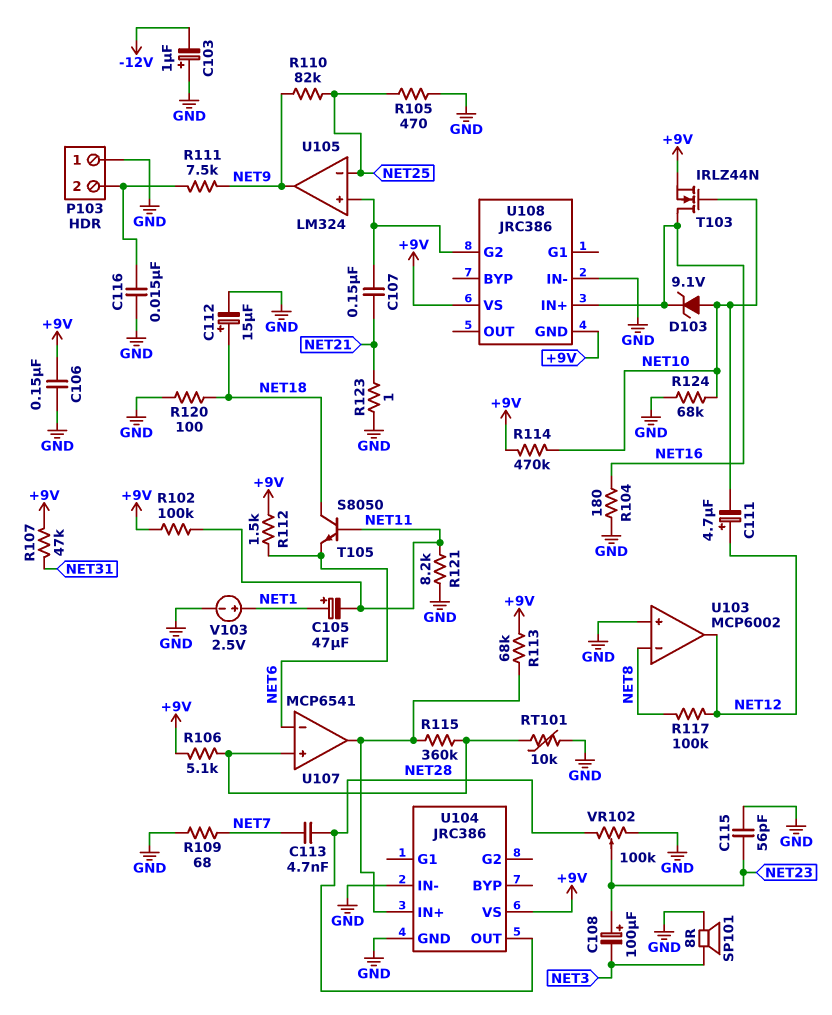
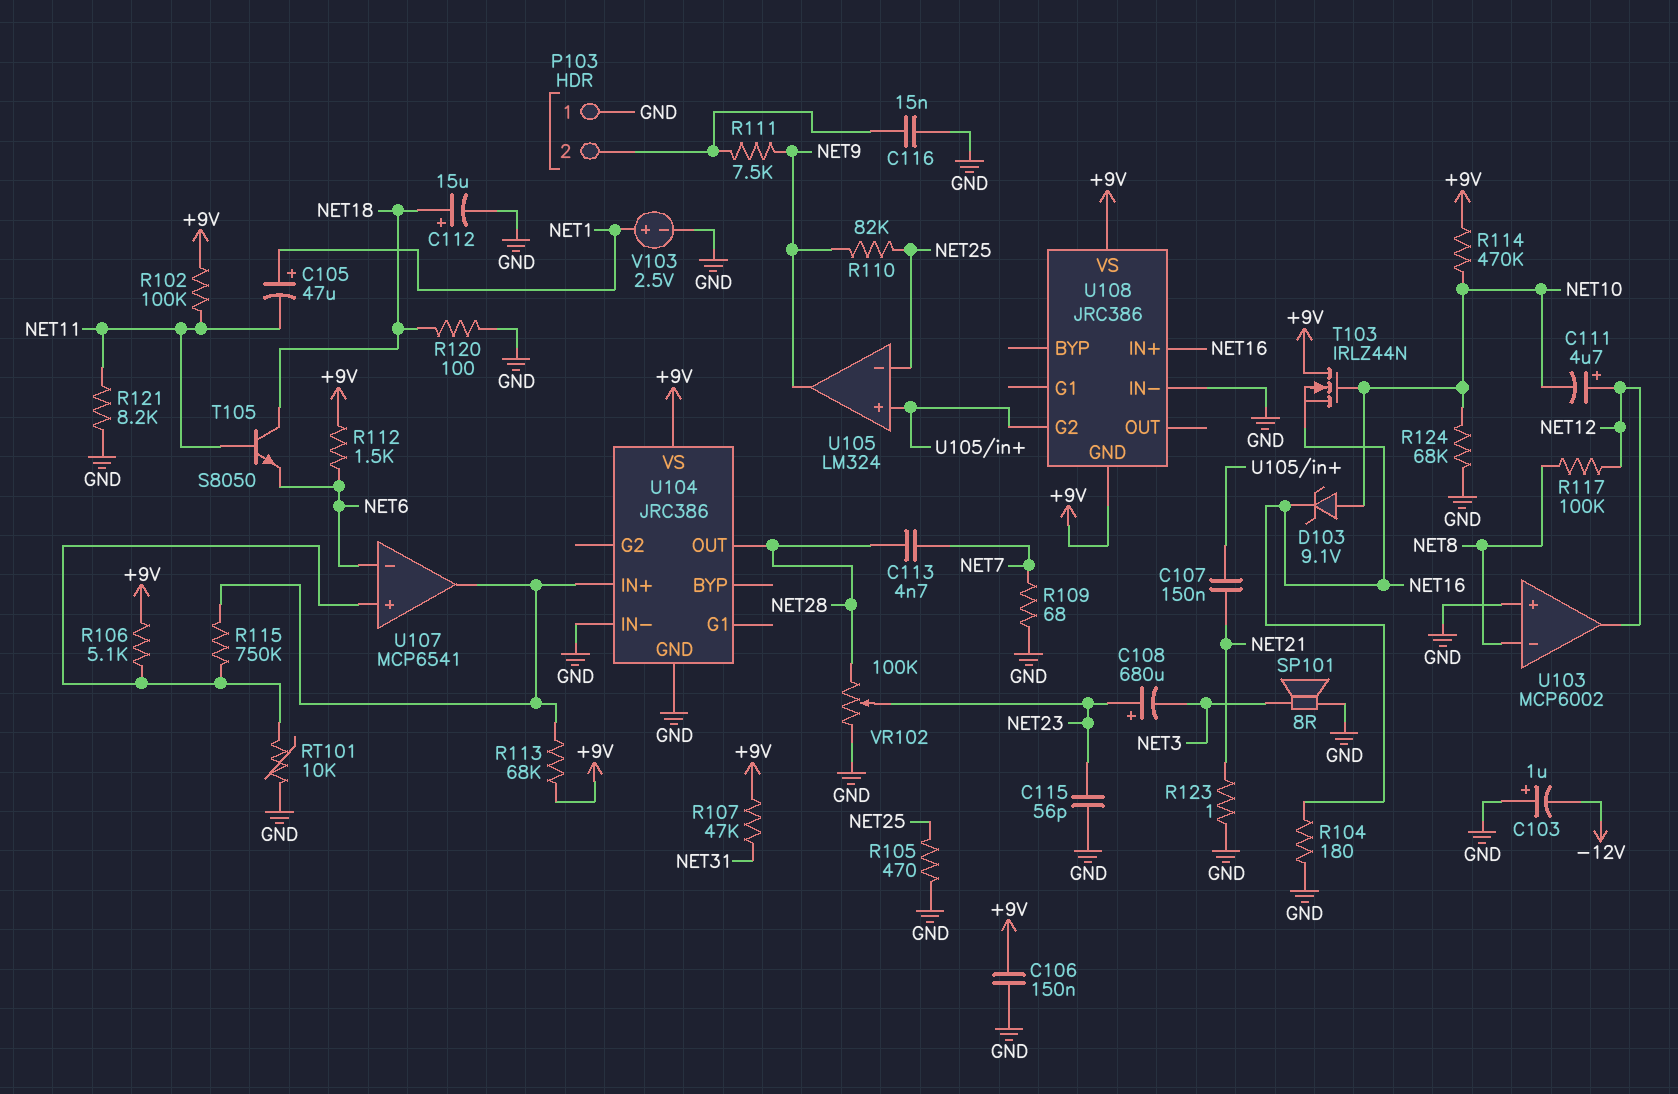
C108: 100uF (plus NET23, minus NET3) -> 680uF (plus NET23, minus NET3)
R115: 360k (U104/IN+, U107/in+) -> 750k (U104/IN+, U107/in+)
T103: NMOS IRLZ44N (G NET10, D NET16, S +9V) -> NMOS IRLZ44N (G NET10, D +9V, S NET16)

